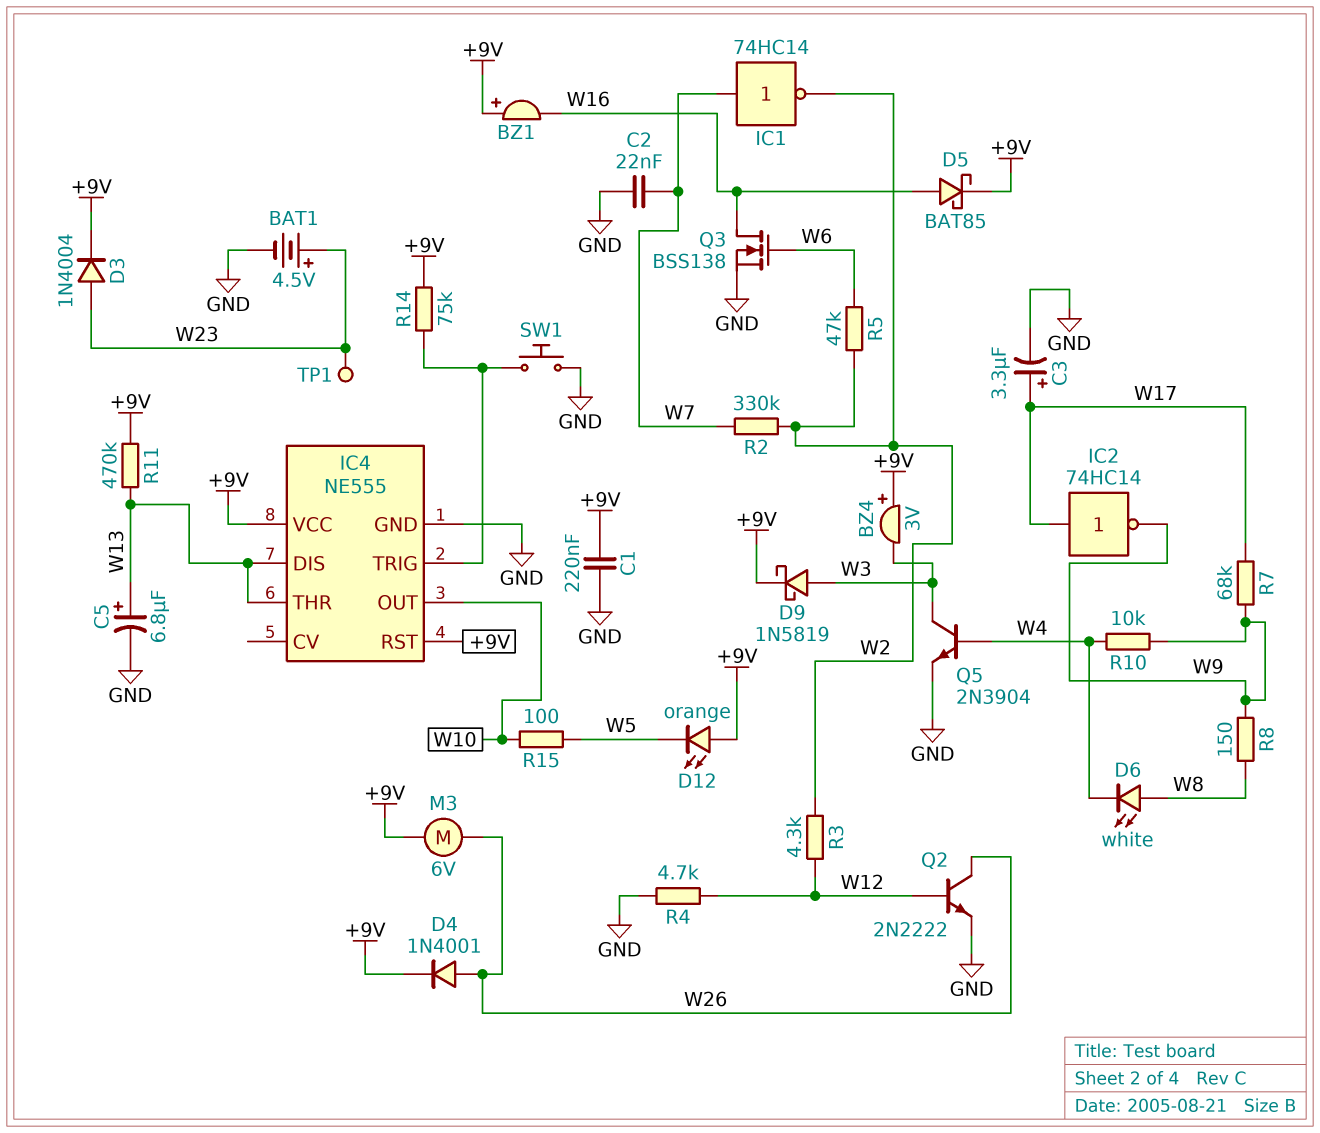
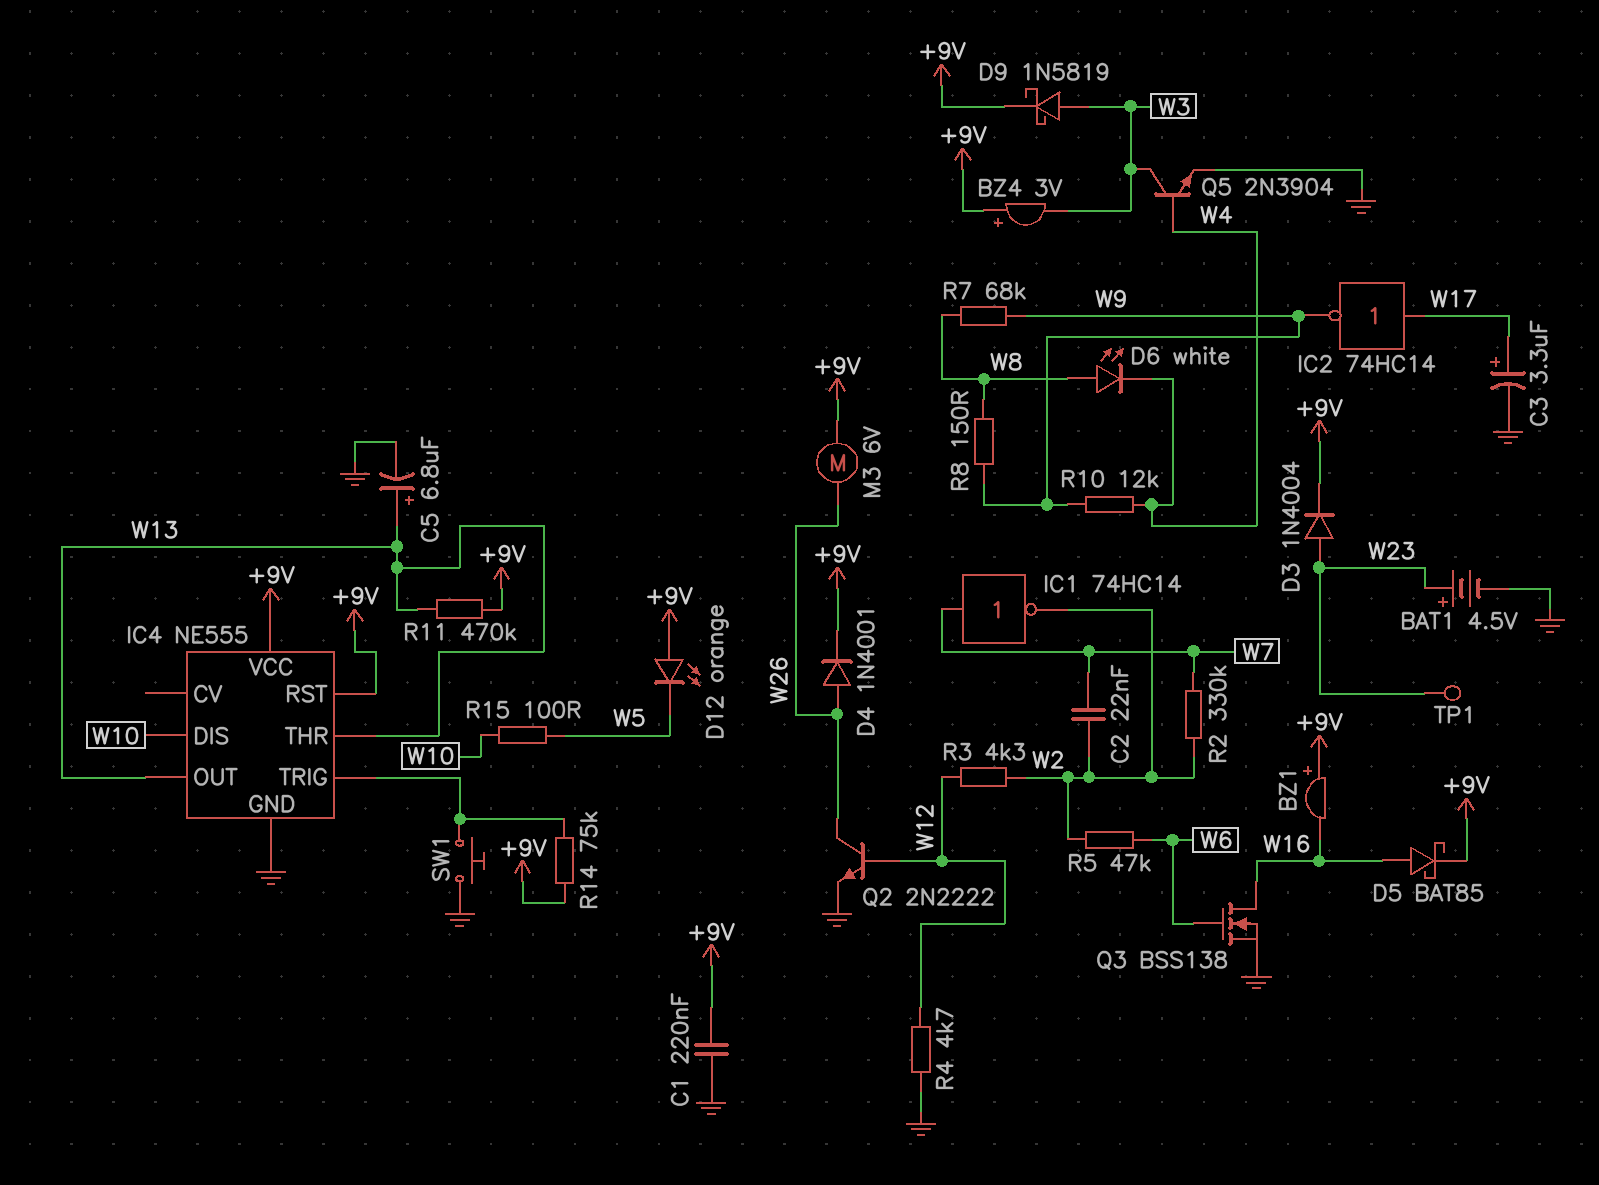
C2: 22nF (GND, W7) -> 22nF (W2, W7)
IC4 pin DIS: W13 -> W10
IC4 pin OUT: W10 -> W13
R7: 68k (W9, W17) -> 68k (W8, W9)
R10: 10k (W4, W9) -> 12k (W4, W9)

